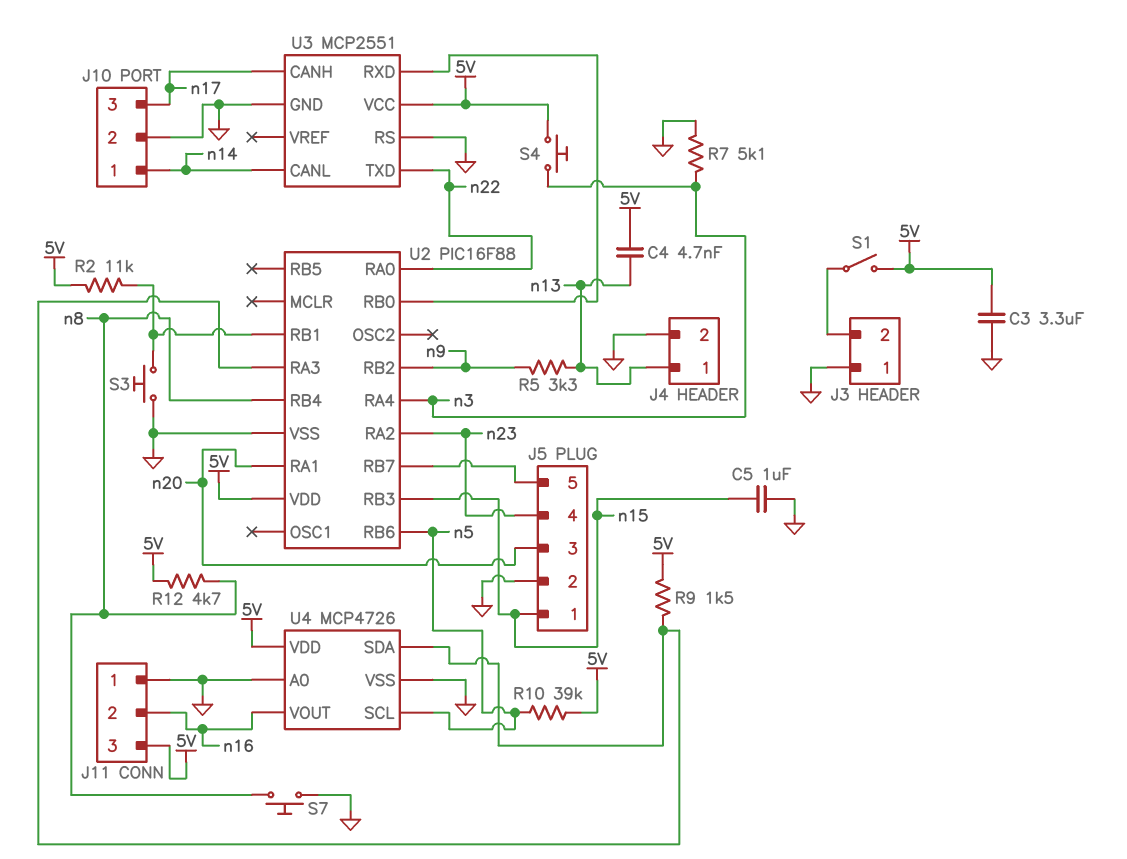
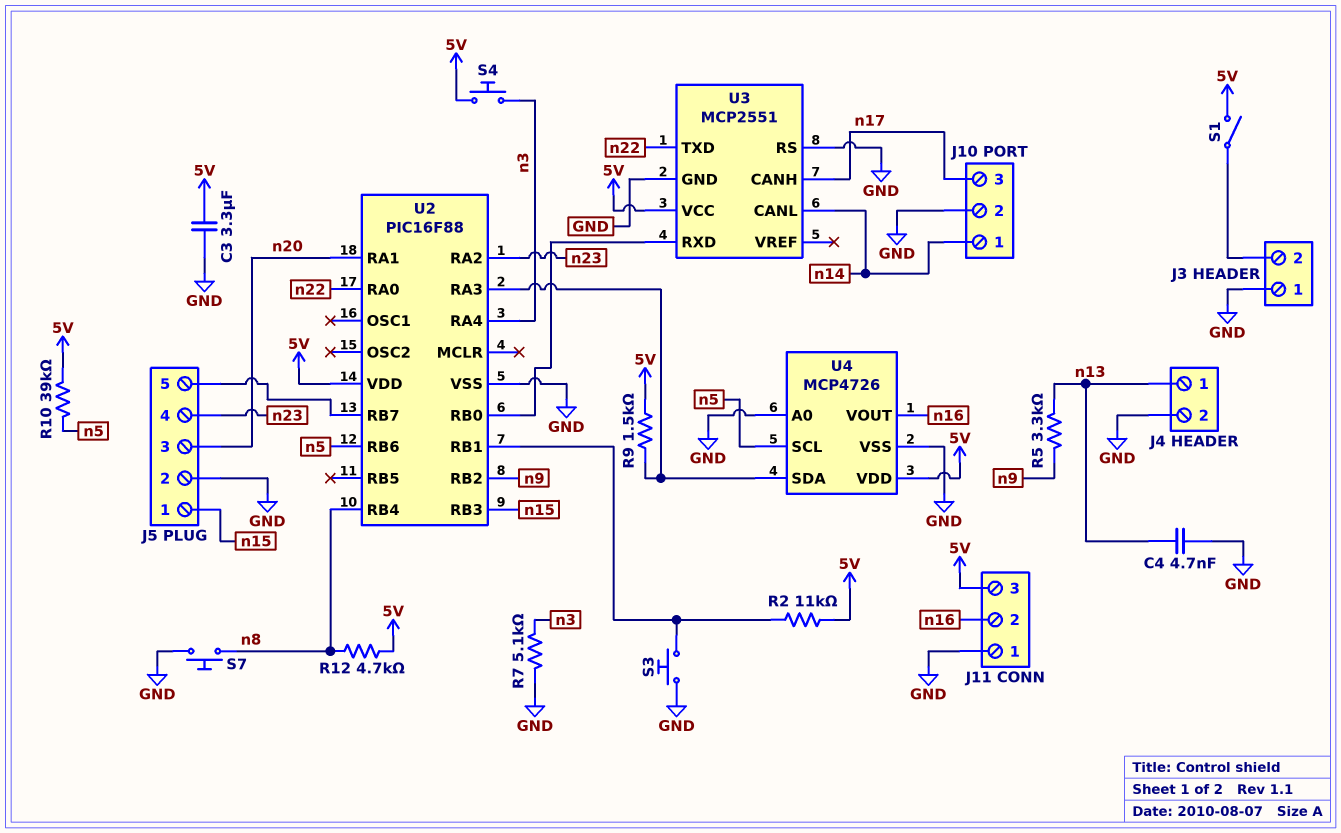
C4: 4.7nF (5V, n13) -> 4.7nF (GND, n13)
C5: 1uF (GND, n15) -> none

